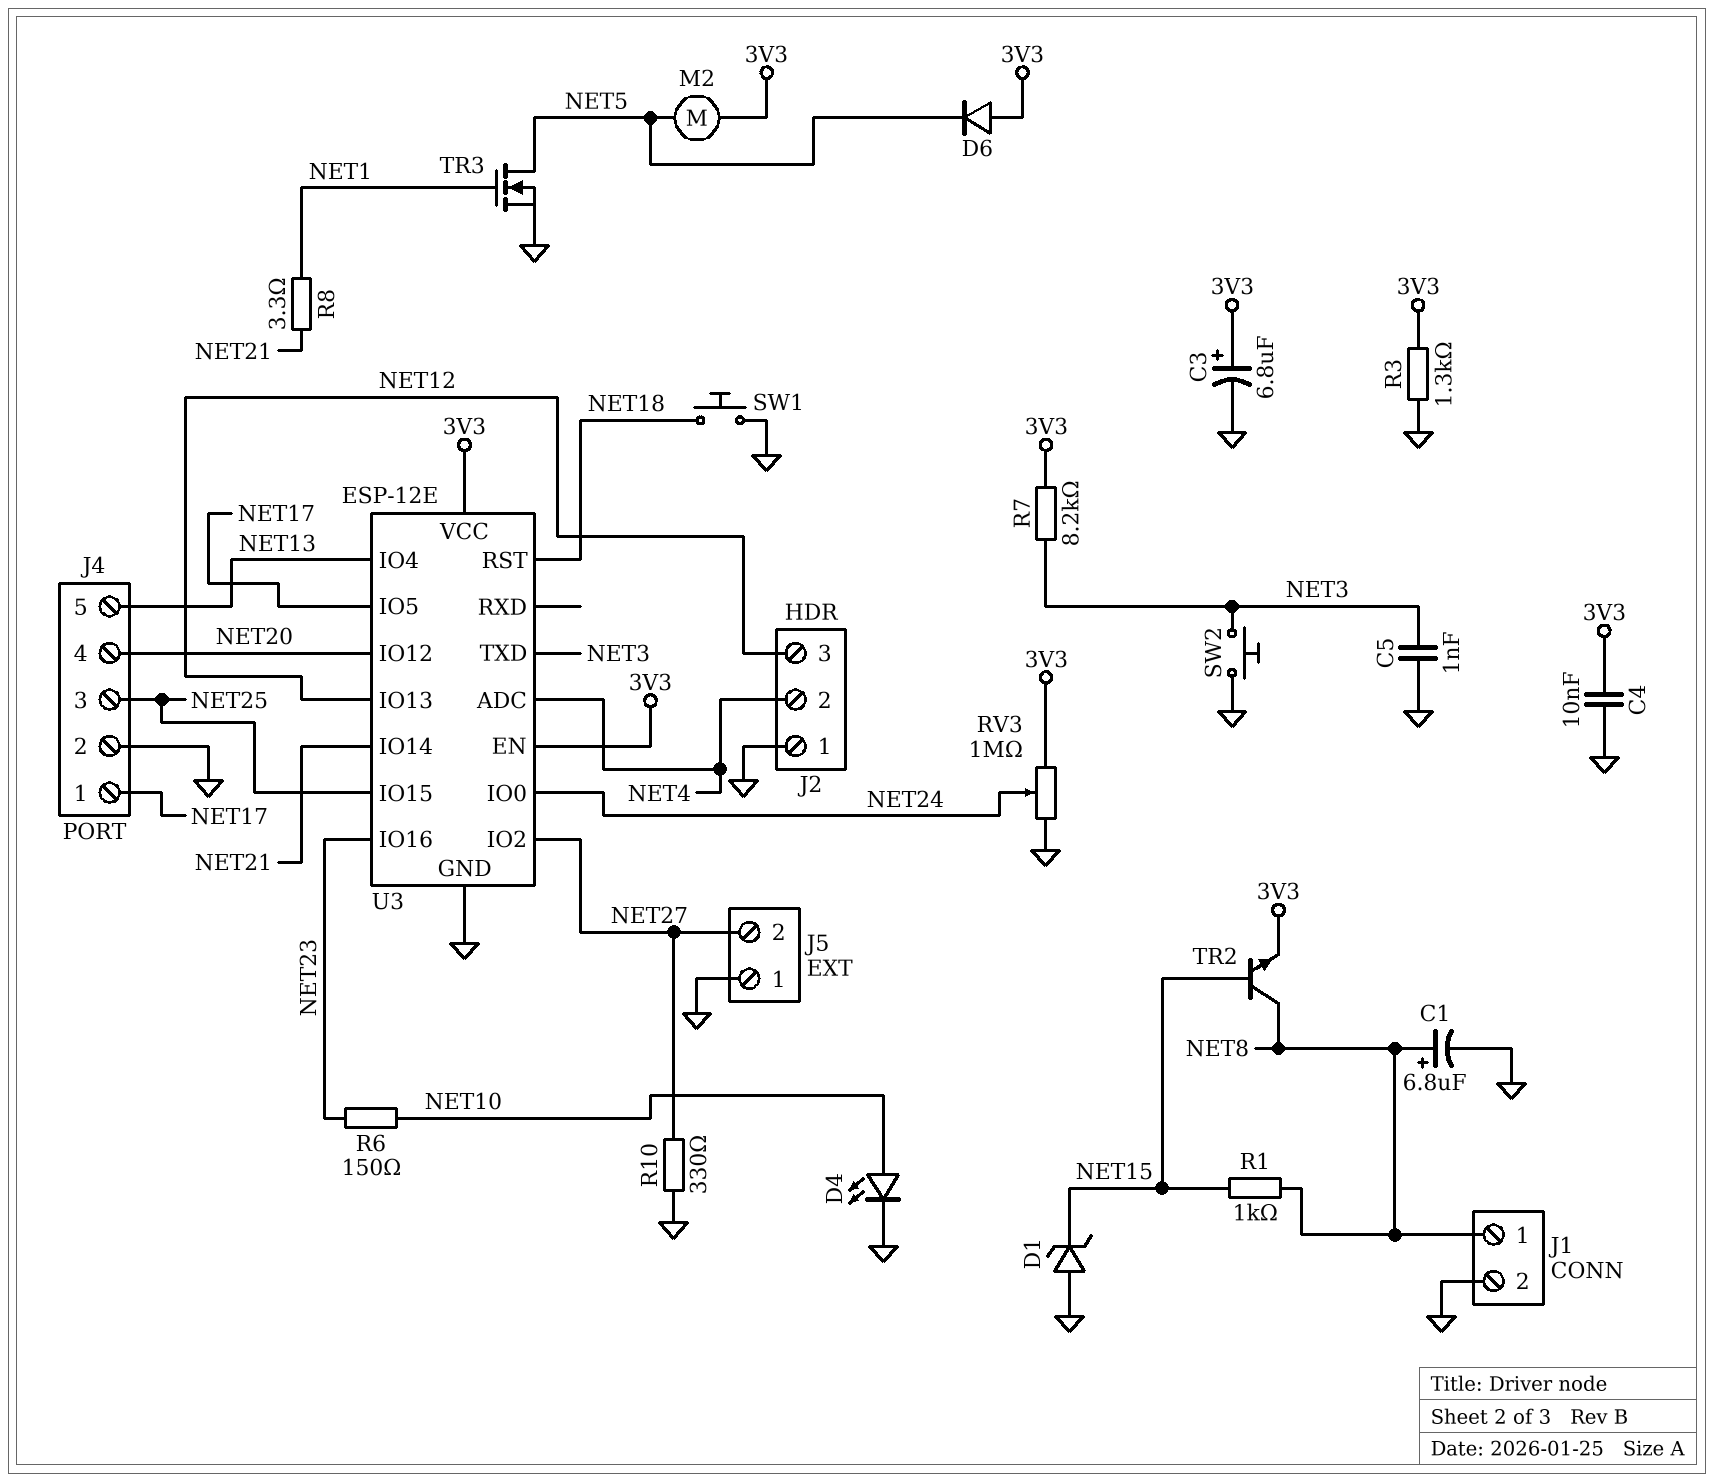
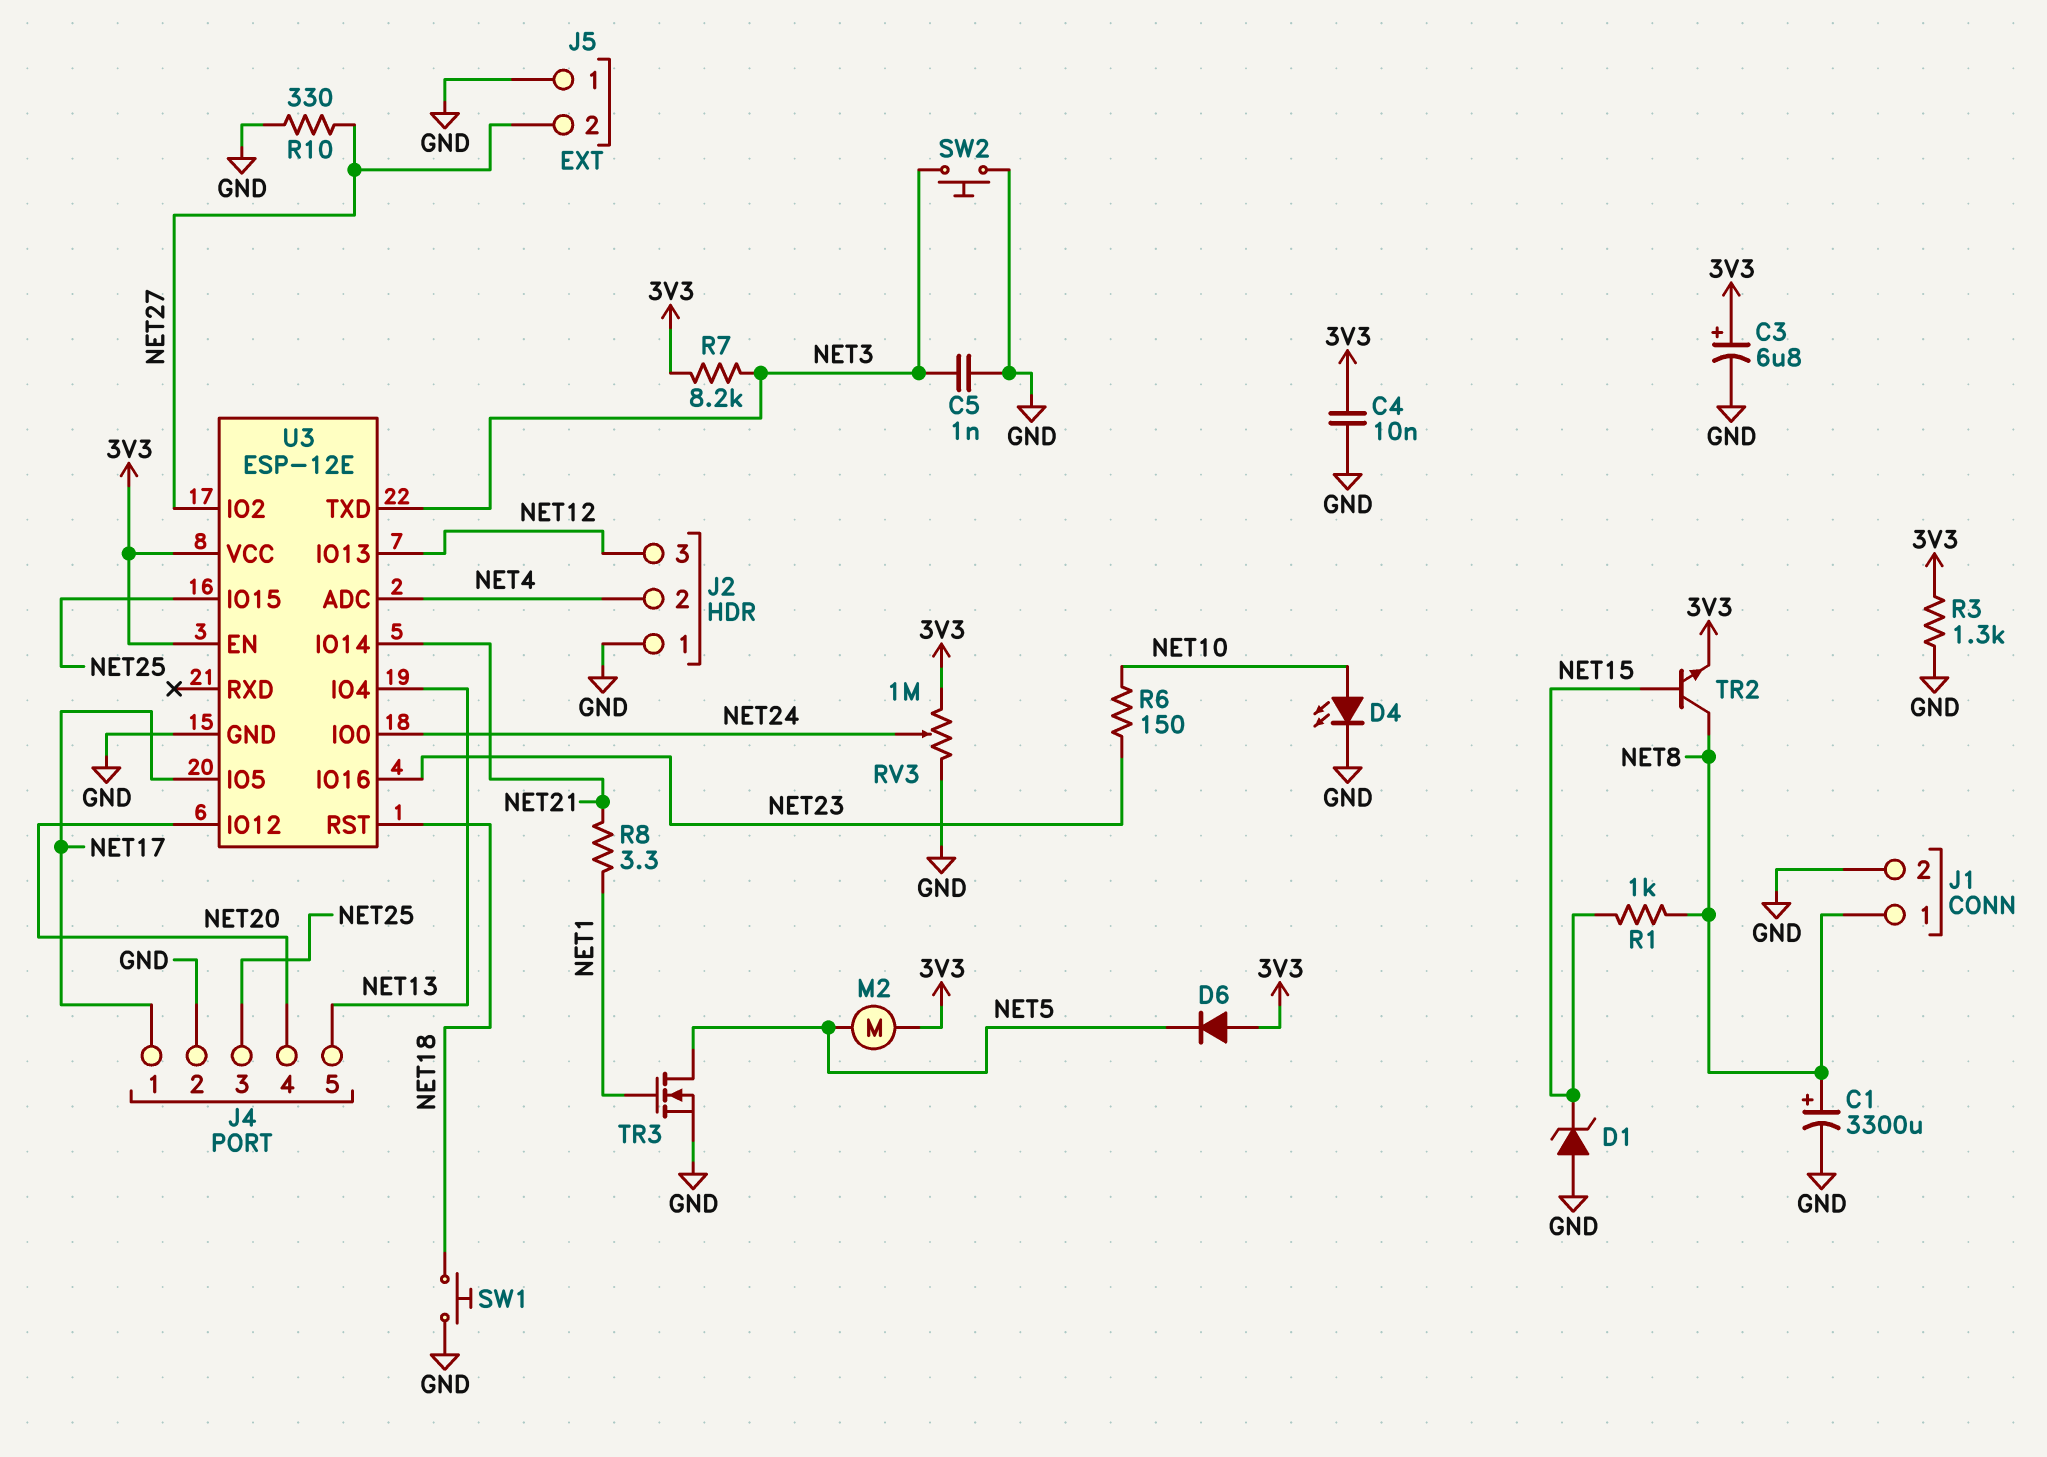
C1: 6.8uF (plus NET8, minus GND) -> 3300uF (plus NET8, minus GND)

